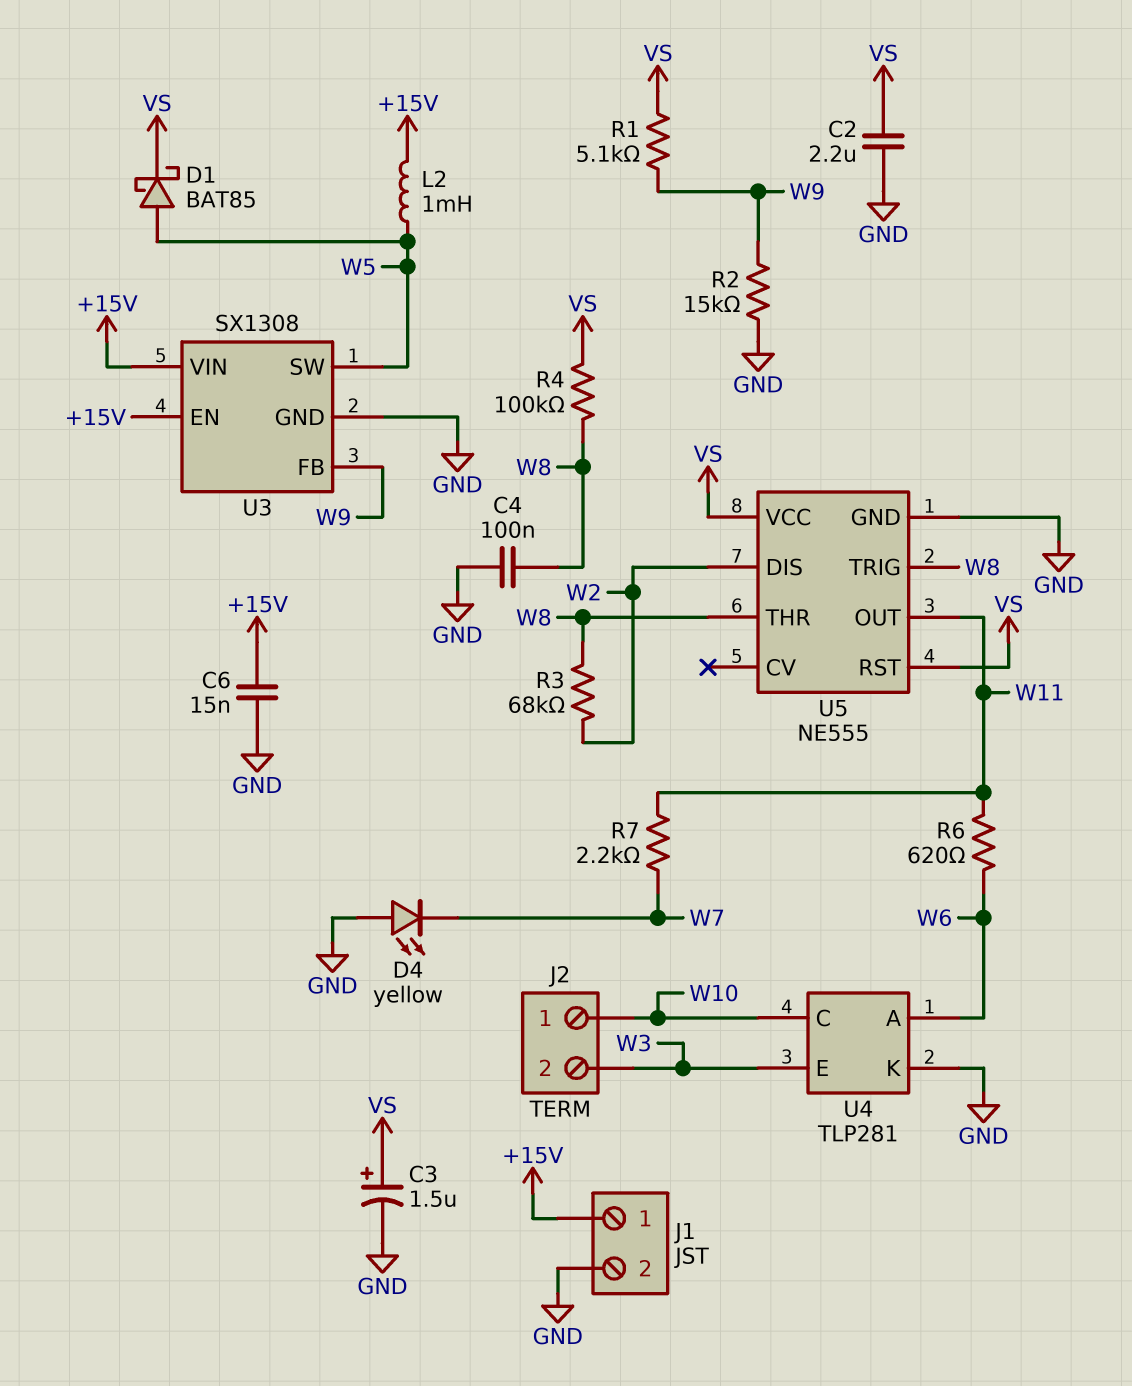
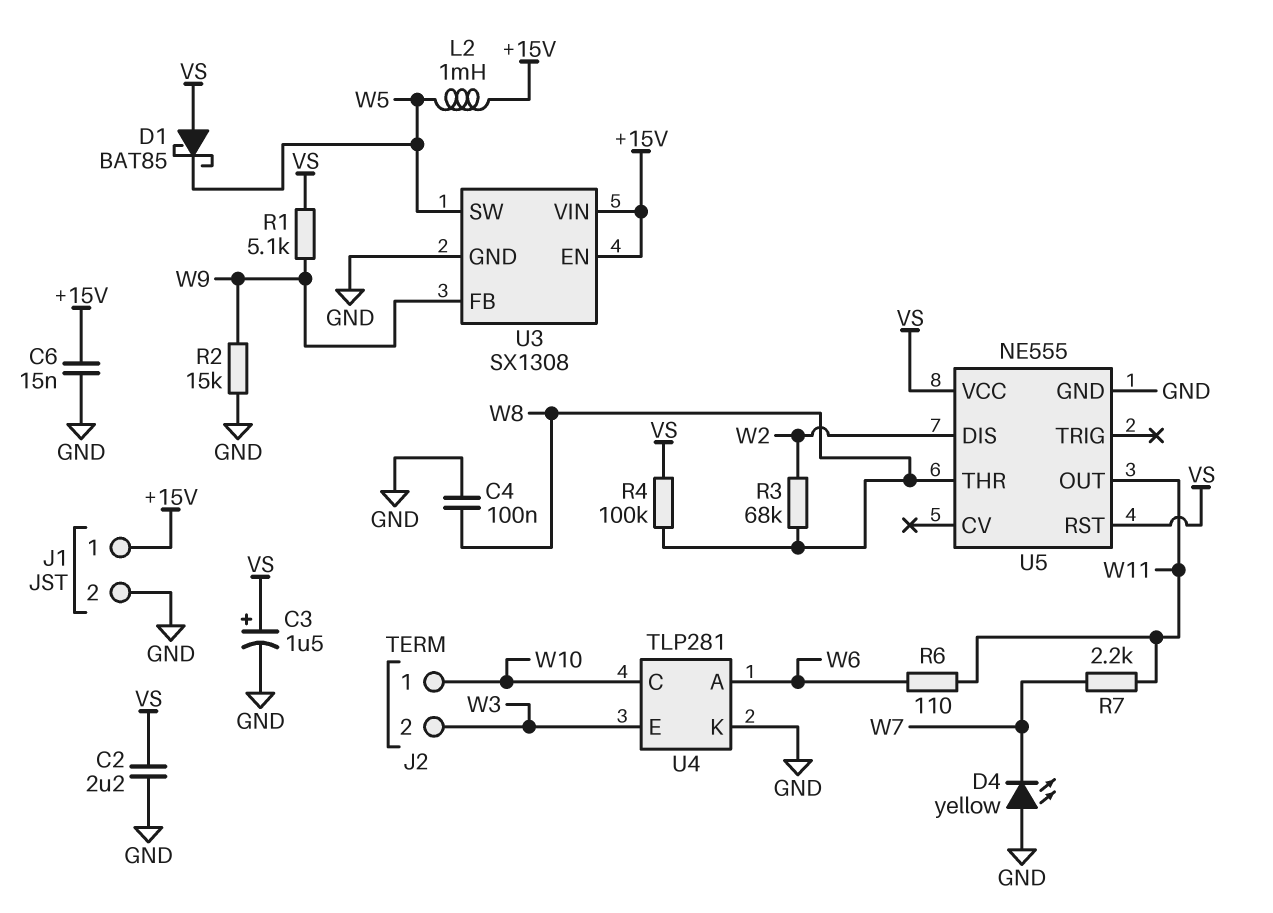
D1: schottky BAT85 (A W5, K VS) -> schottky BAT85 (A VS, K W5)
R6: 620 (W6, W11) -> 110 (W6, W11)
U5 pin TRIG: W8 -> none

